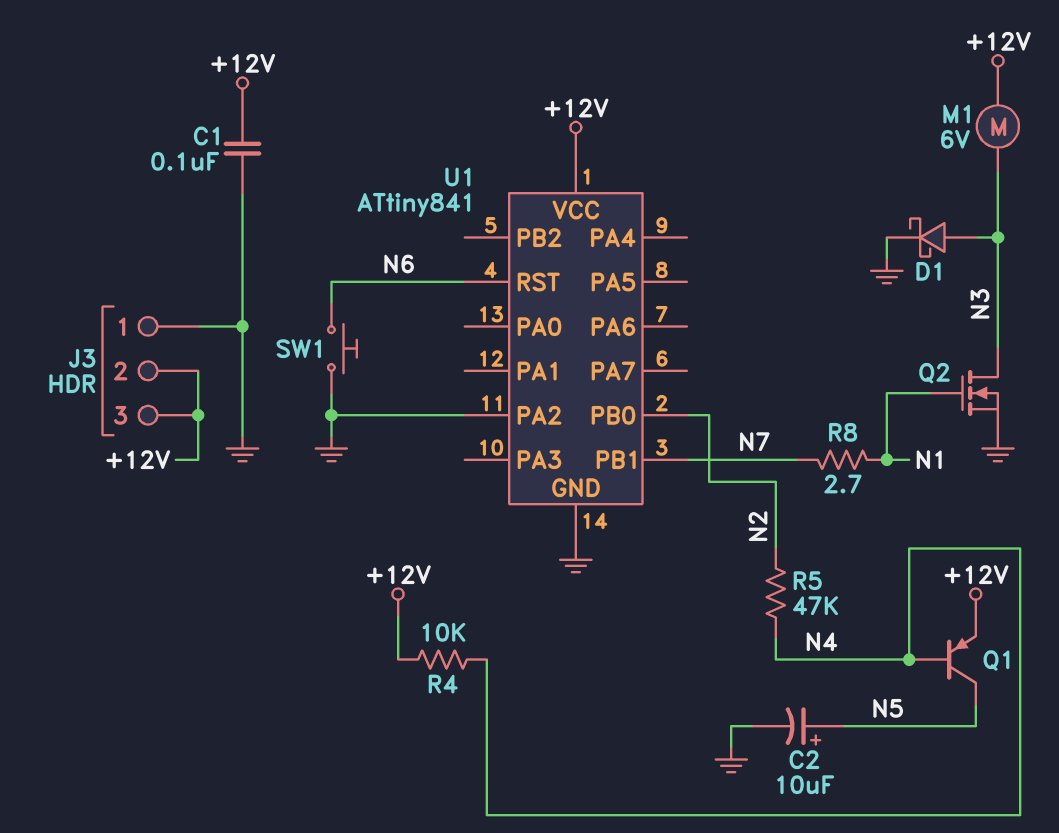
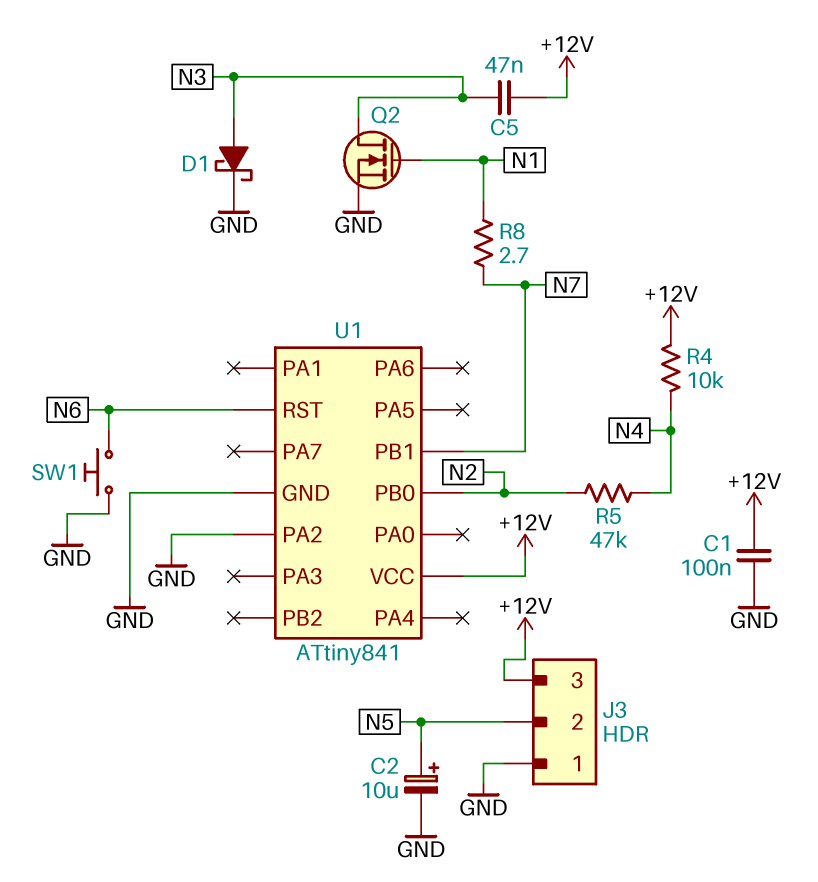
C5: none -> 47nF (+12V, N3)
J3 pin 2: +12V -> N5
M1: motor 6V (+12V, N3) -> none
Q1: PNP (B N4, C N5, E +12V) -> none

